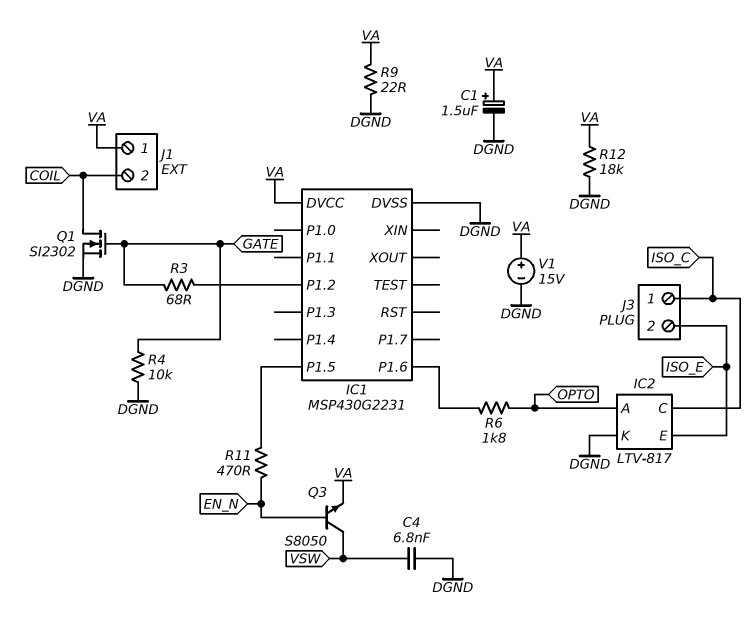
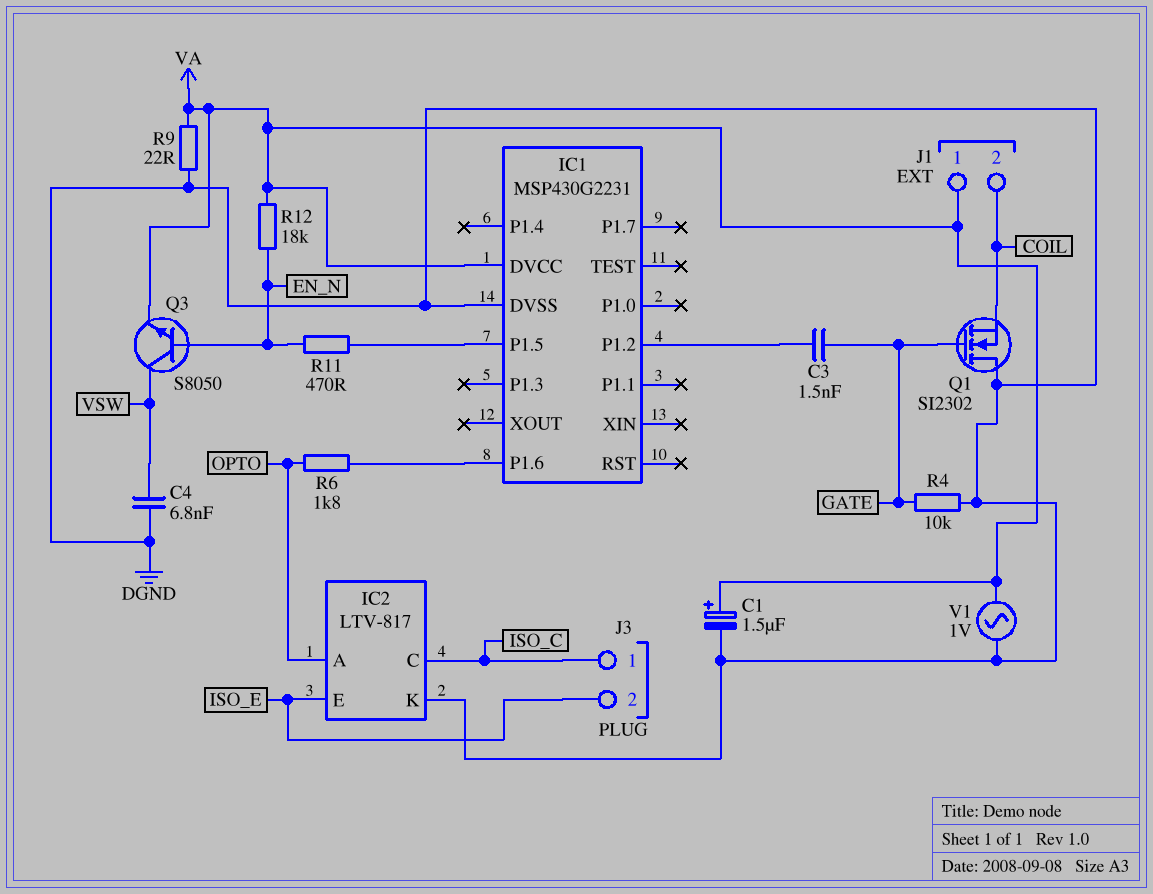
C3: none -> 1.5nF (GATE, IC1/P1.2)
Q1: NMOS SI2302 (G GATE, D COIL, S DGND) -> NMOS SI2302 (G GATE, D DGND, S COIL)
R3: 68 (GATE, IC1/P1.2) -> none
R12: 18k (DGND, VA) -> 18k (EN_N, VA)
V1: 15V (plus VA, minus DGND) -> AC 1V (DGND, VA)

